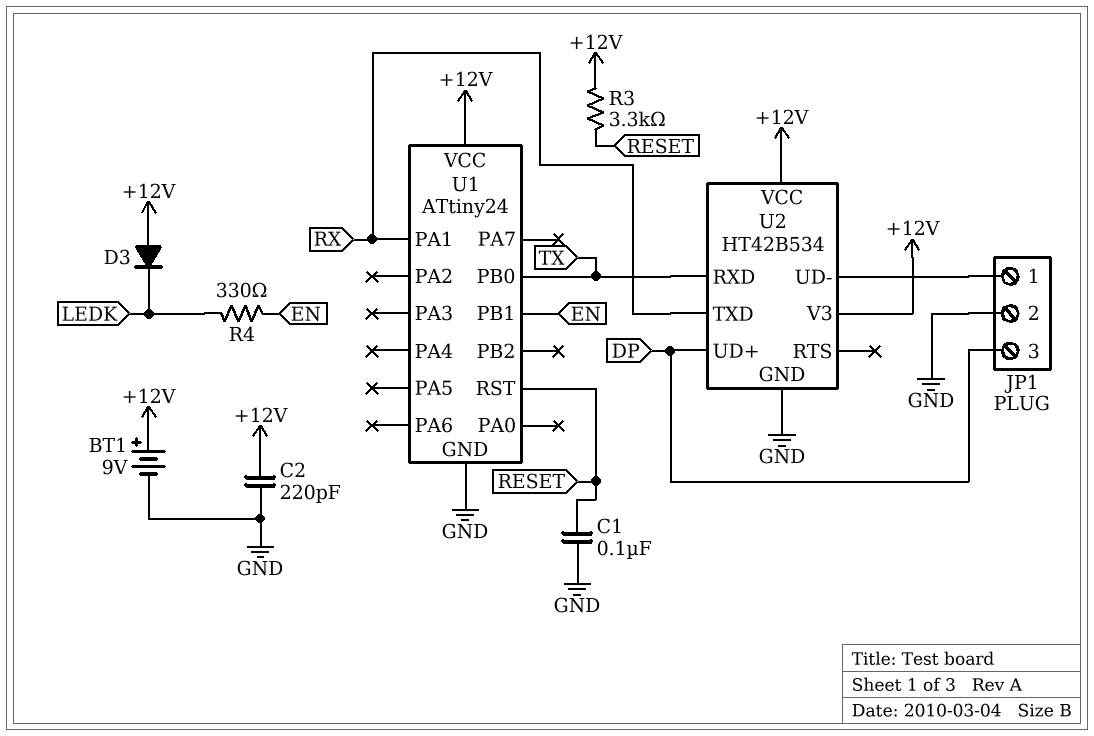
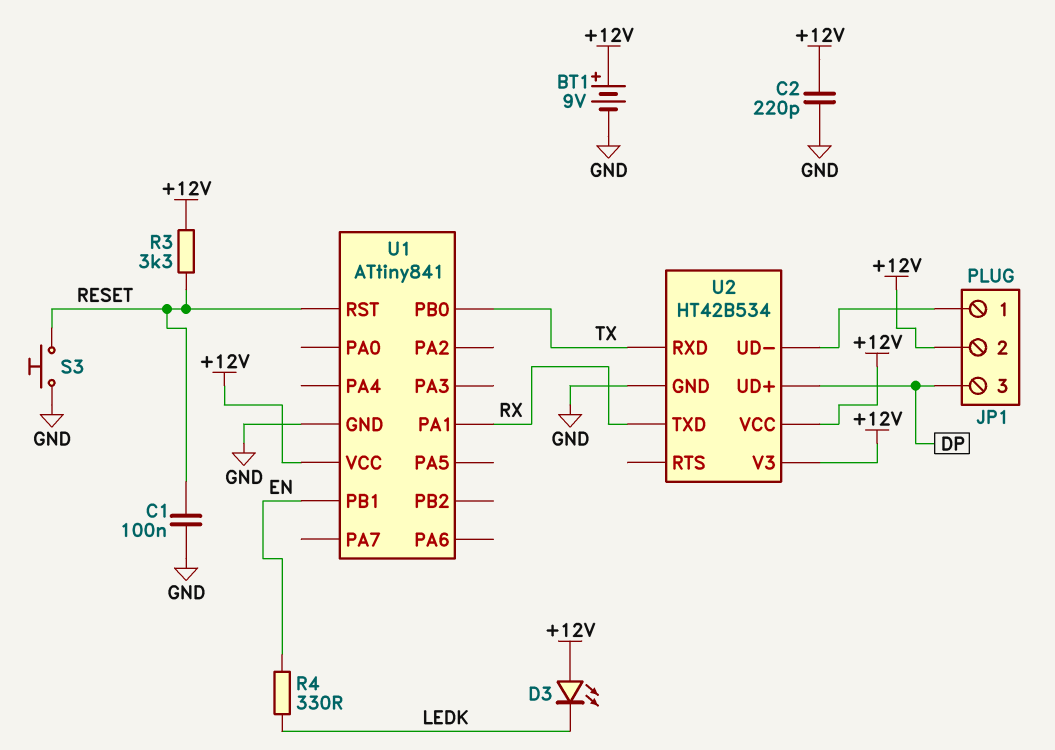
D3: diode (A +12V, K LEDK) -> LED (A +12V, K LEDK)
JP1 pin 2: GND -> +12V
S3: none -> button (GND, RESET)
U1: ATtiny24 -> ATtiny841

